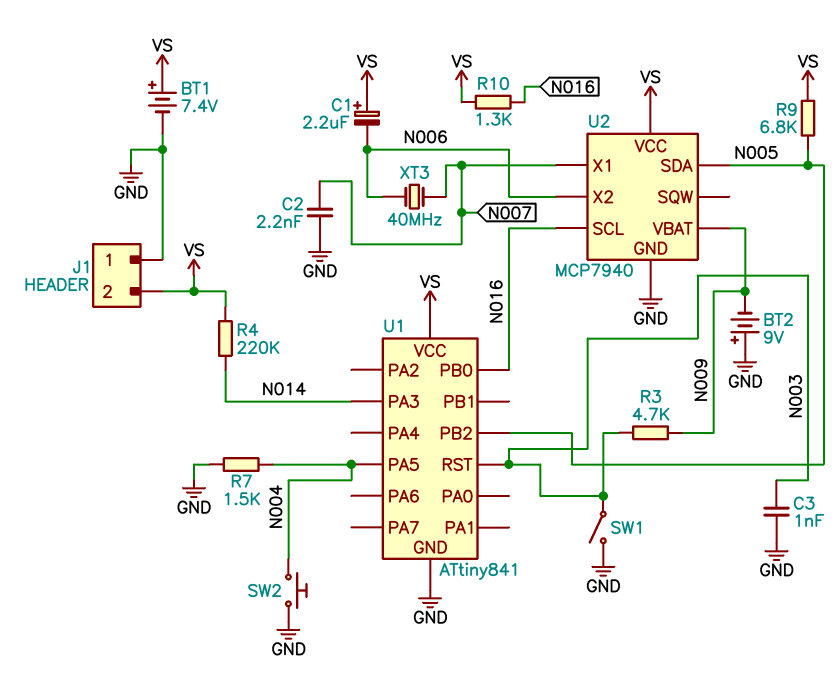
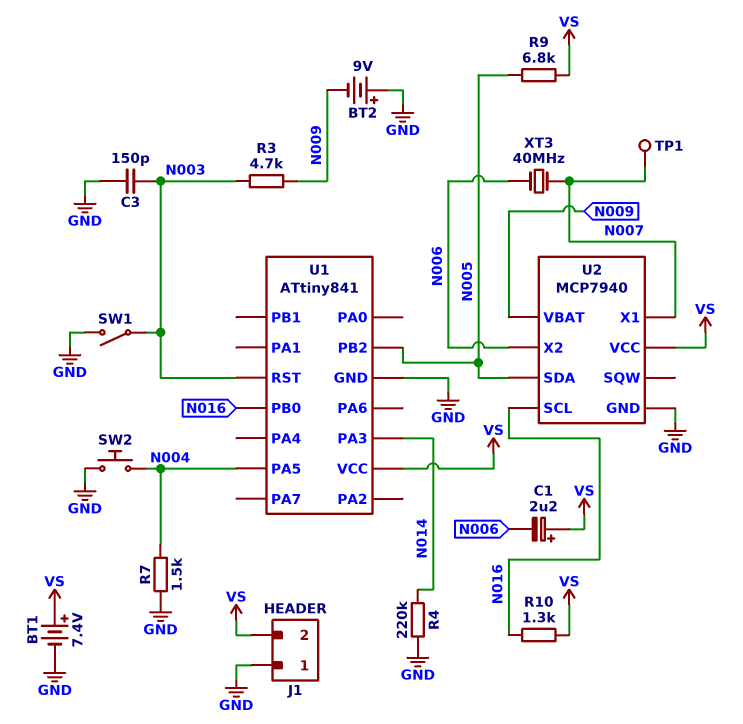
C2: 2.2nF (GND, N007) -> none
C3: 1nF (GND, N003) -> 150pF (GND, N003)
R4: 220k (N014, VS) -> 220k (GND, N014)
TP1: none -> test point (N007)

